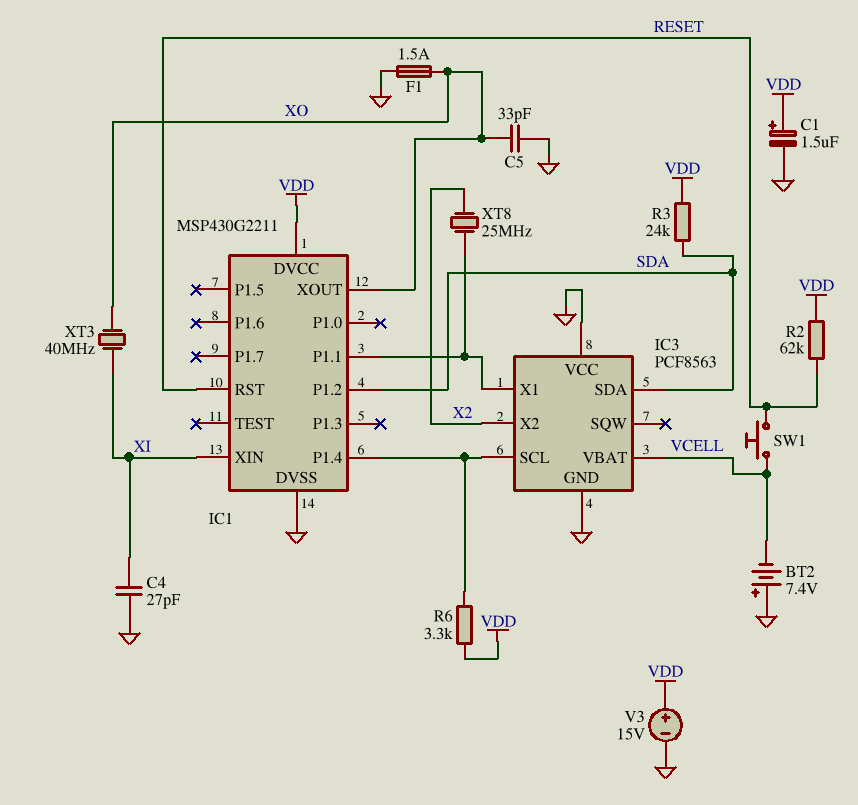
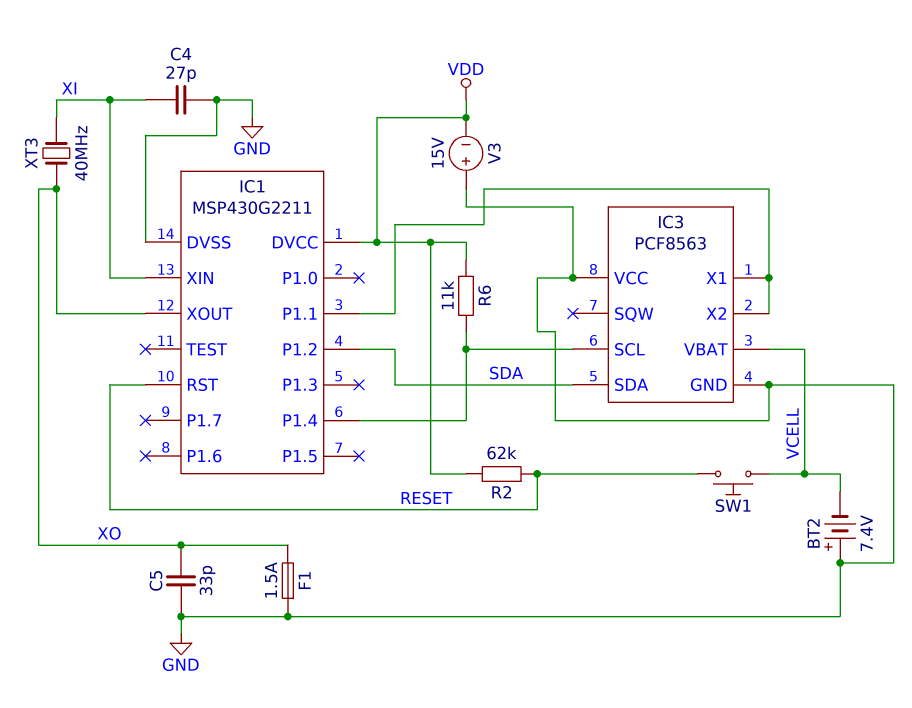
C1: 1.5uF (plus VDD, minus GND) -> none
IC3 pin X2: X2 -> IC1/P1.1
R3: 24k (SDA, VDD) -> none
R6: 3.3k (IC1/P1.4, VDD) -> 11k (IC1/P1.4, VDD)
V3: 15V (plus VDD, minus GND) -> 15V (plus GND, minus VDD)
XT8: 25MHz (IC1/P1.1, X2) -> none

